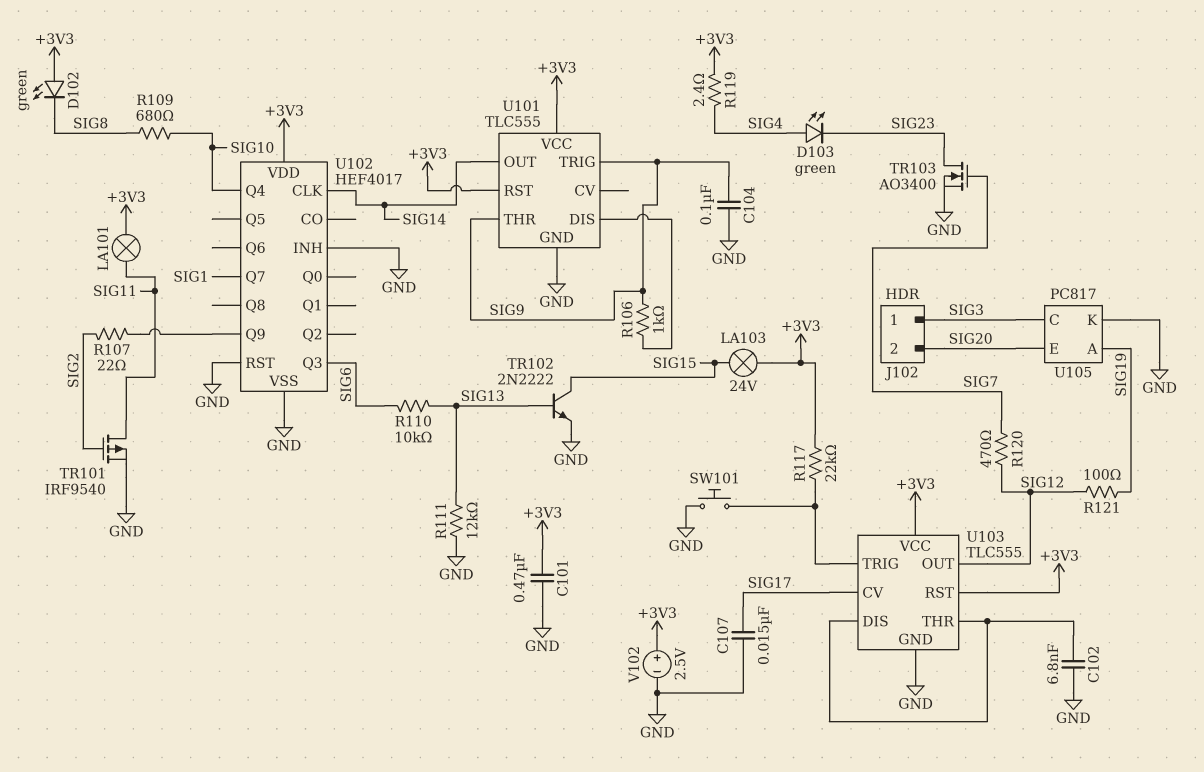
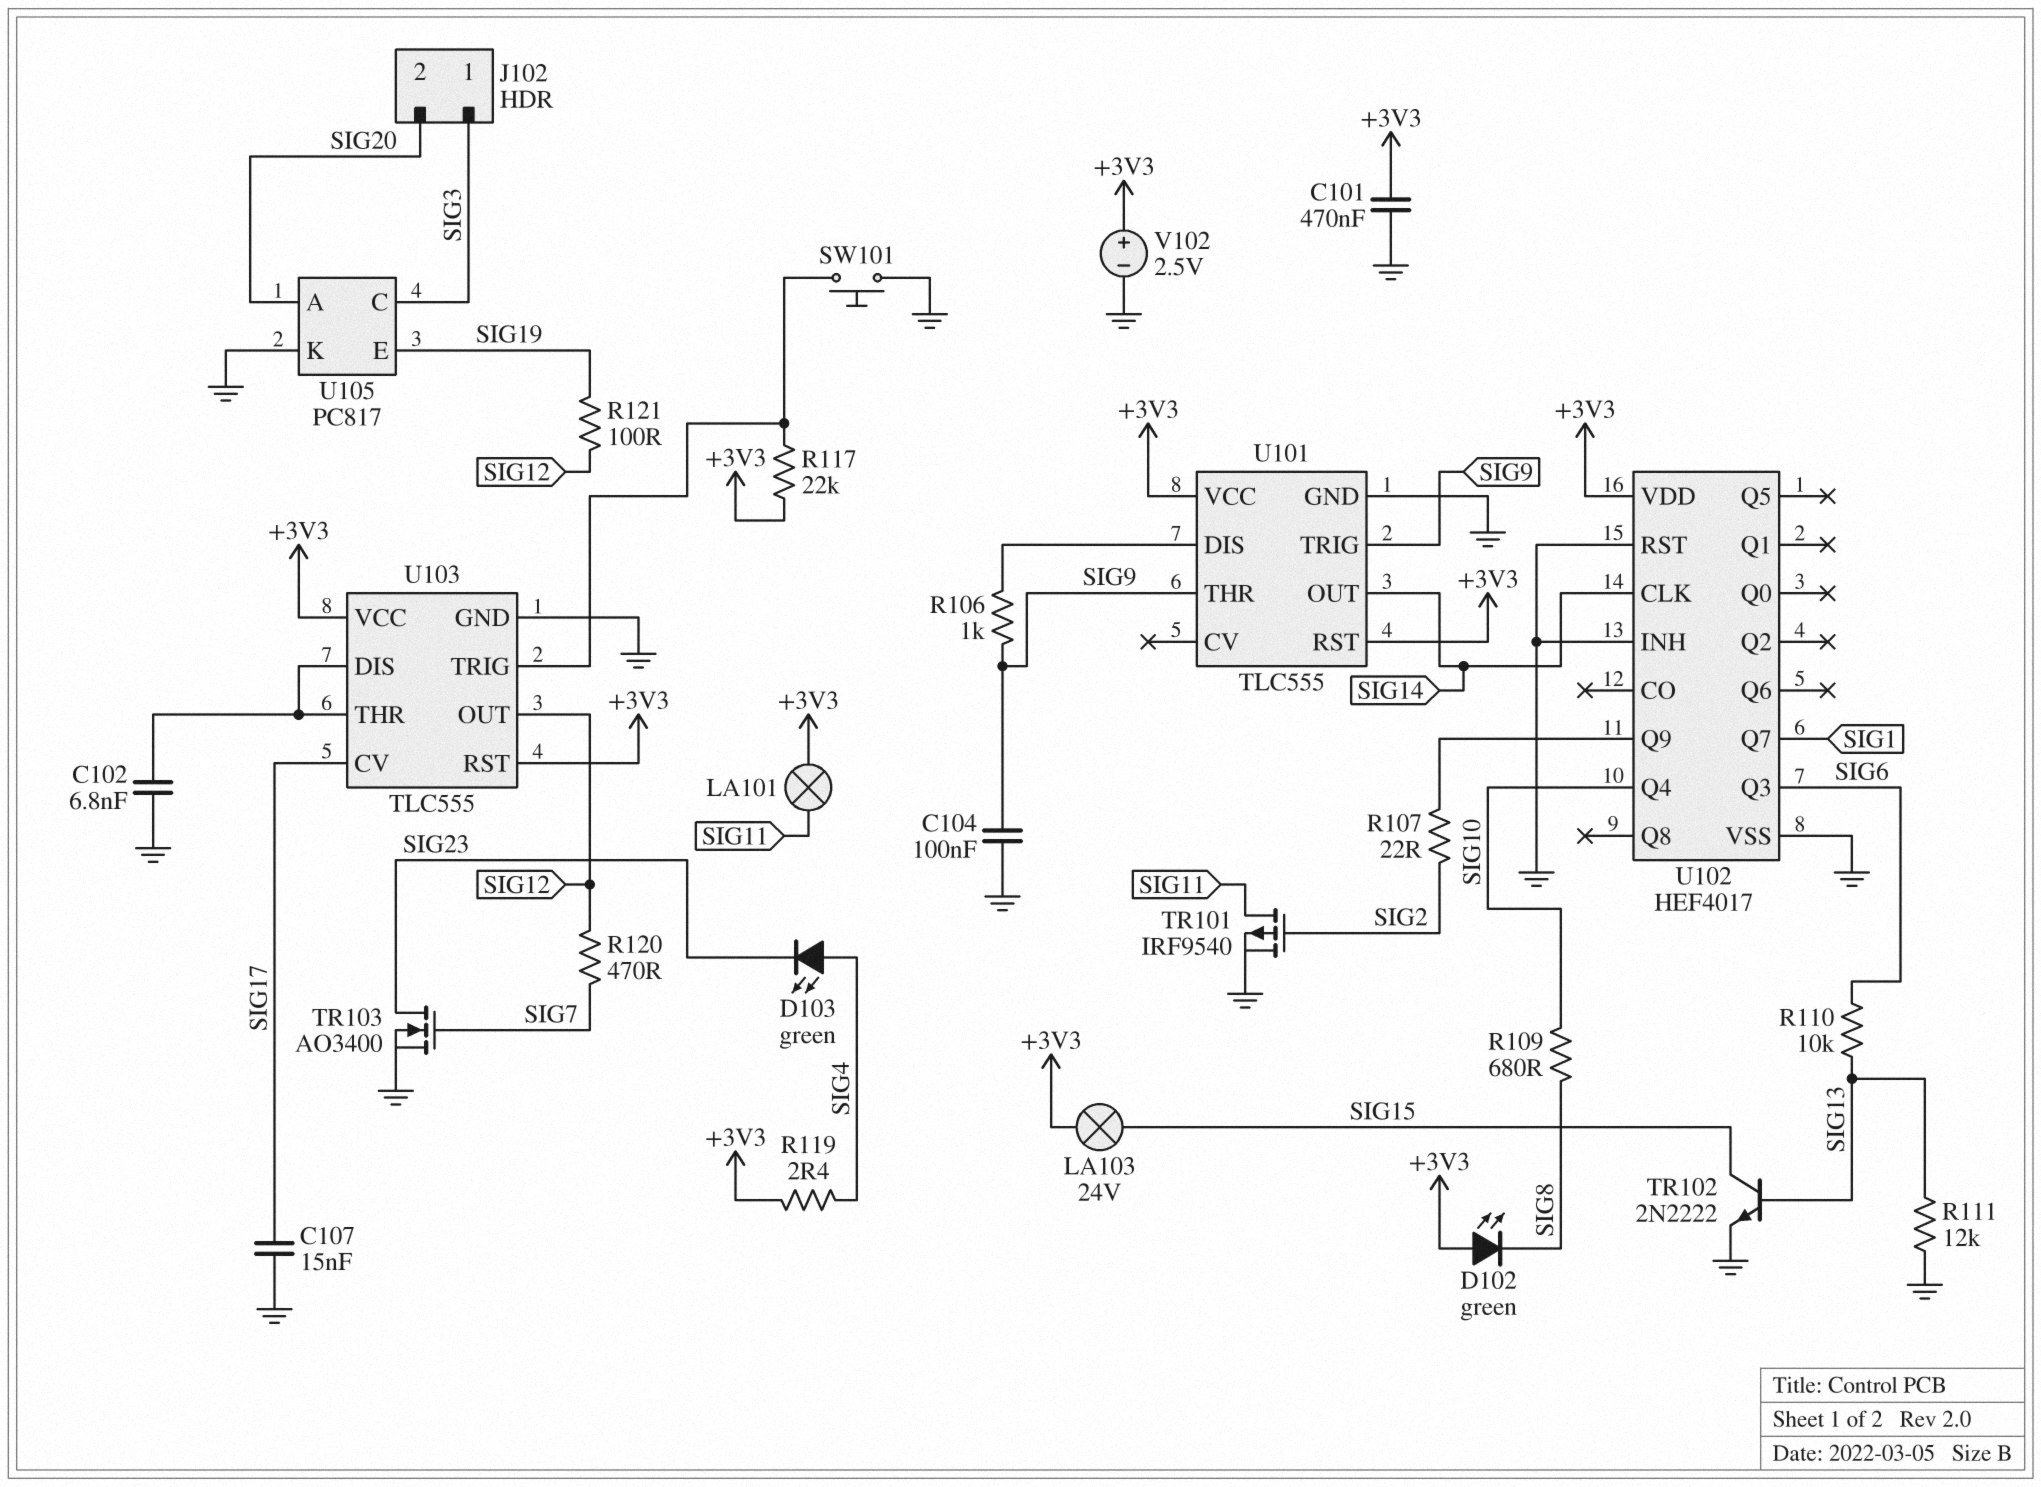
U105 pin A: SIG19 -> SIG20
U105 pin E: SIG20 -> SIG19

